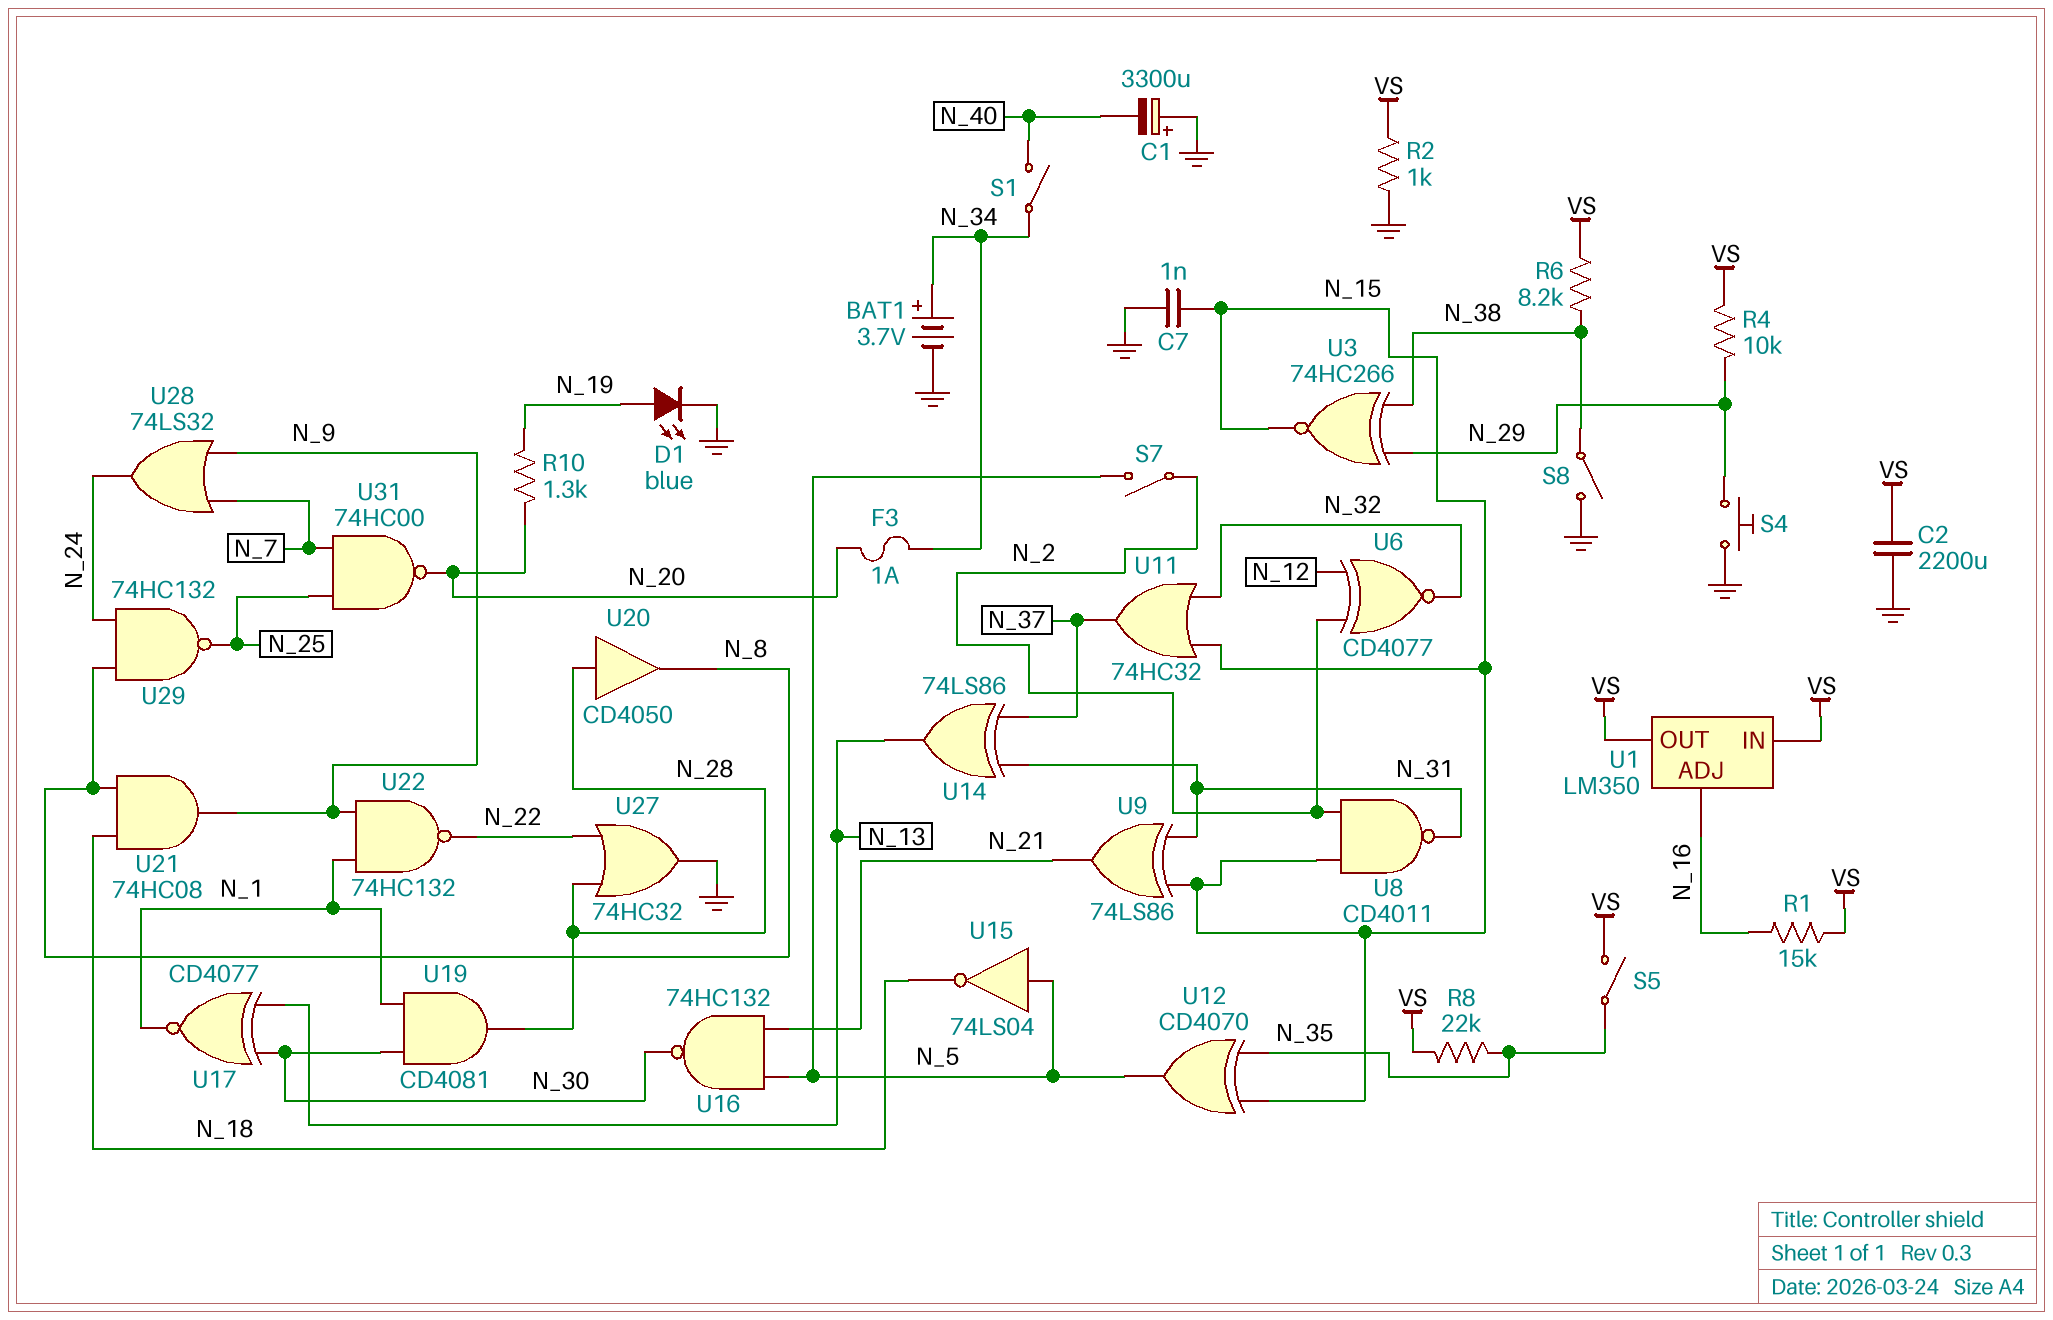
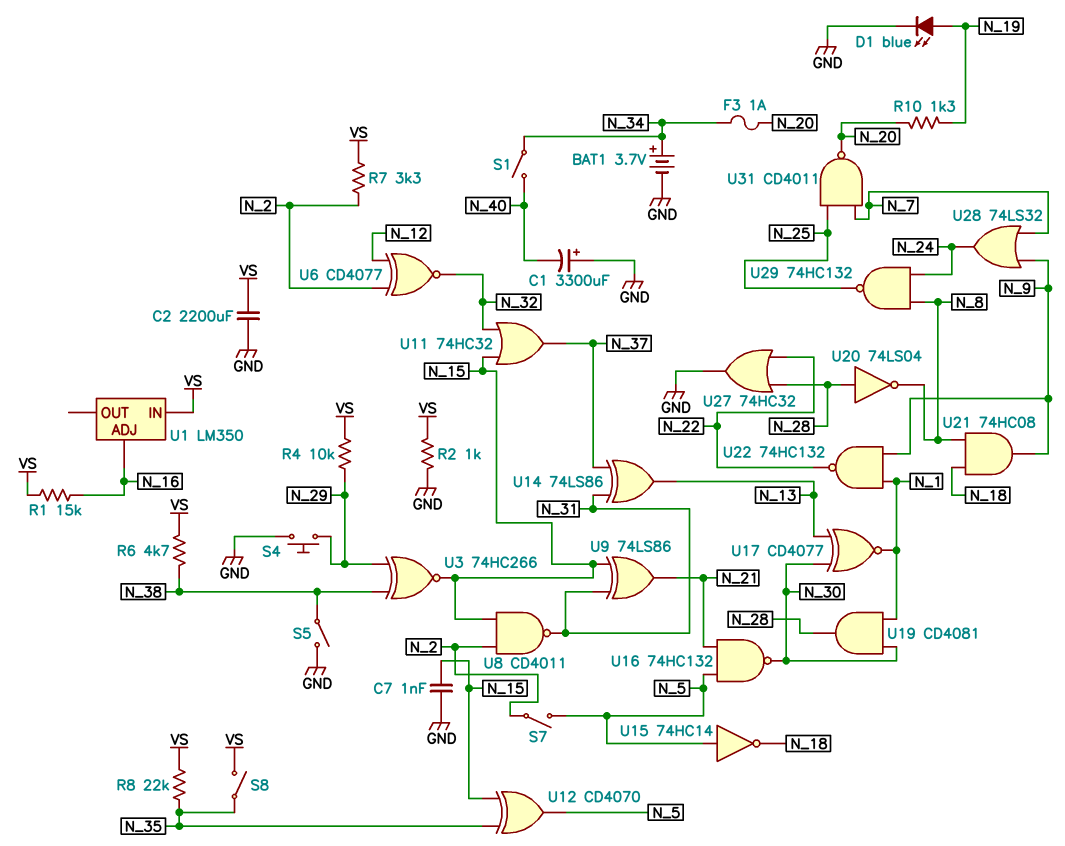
R6: 8.2k (N_38, VS) -> 4.7k (N_38, VS)
R7: none -> 3.3k (N_2, VS)
S5: switch (N_35, VS) -> switch (GND, N_38)
S8: switch (GND, N_38) -> switch (N_35, VS)
U1 pin OUT: VS -> none
U15: NOT 74LS04 (in N_5, out N_18) -> NOT 74HC14 (in N_5, out N_18)
U20: buffer CD4050 (in N_28, out N_8) -> NOT 74LS04 (in N_28, out N_8)
U31: NAND 74HC00 (in N_7, in N_25, out N_20) -> NAND CD4011 (in N_7, in N_25, out N_20)

